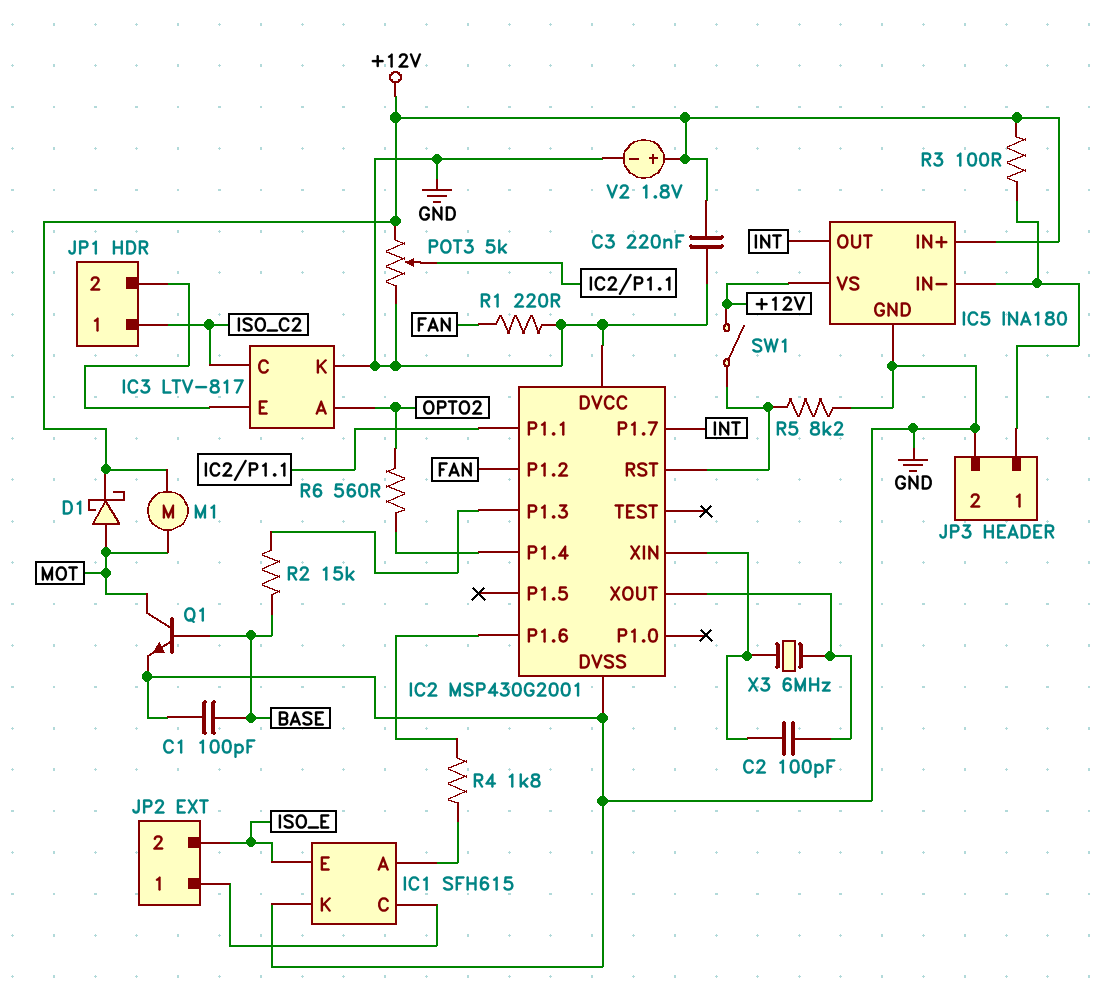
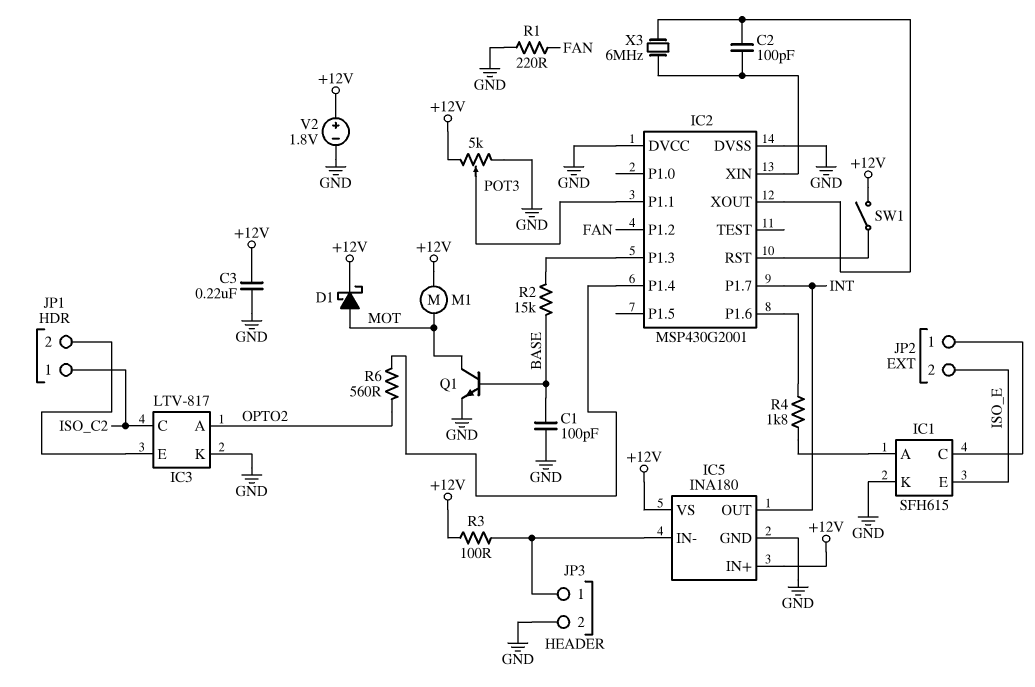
R5: 8.2k (GND, IC2/RST) -> none

